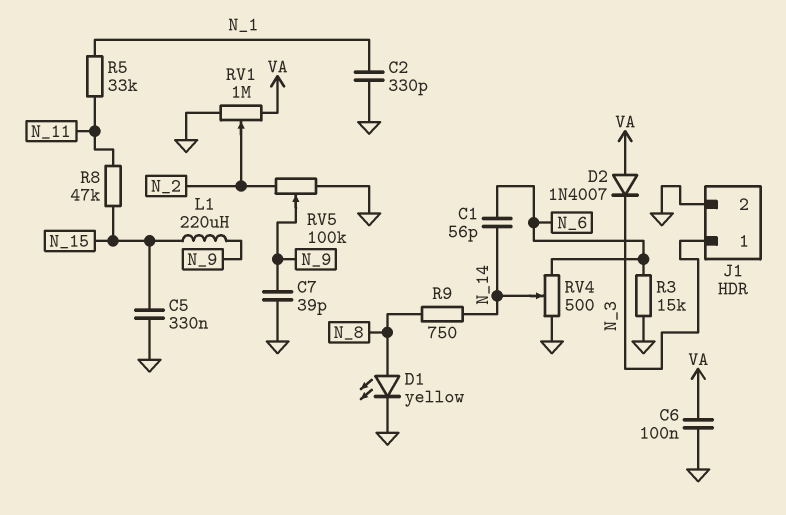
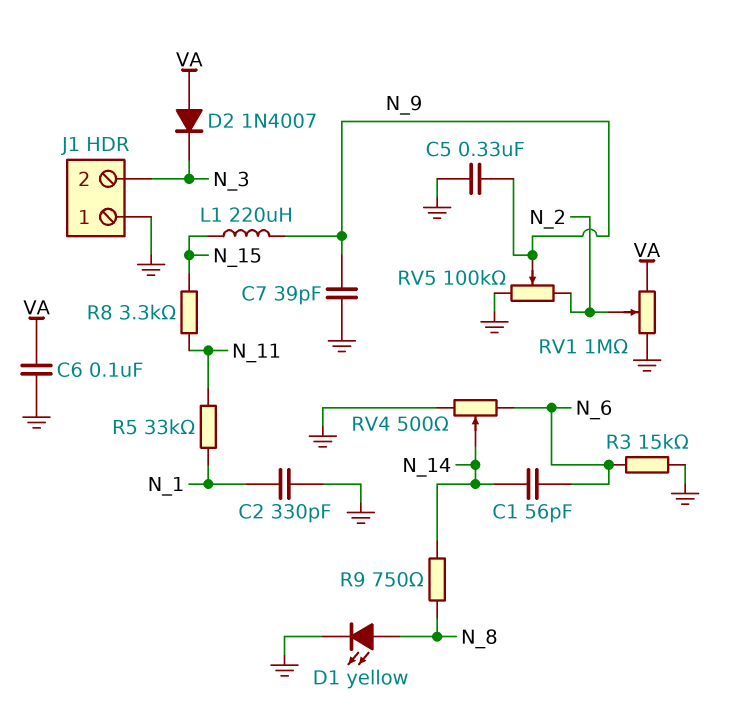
C5: 330nF (GND, N_15) -> 330nF (GND, N_9)
J1 pin 1: N_3 -> GND
J1 pin 2: GND -> N_3
R8: 47k (N_11, N_15) -> 3.3k (N_11, N_15)

